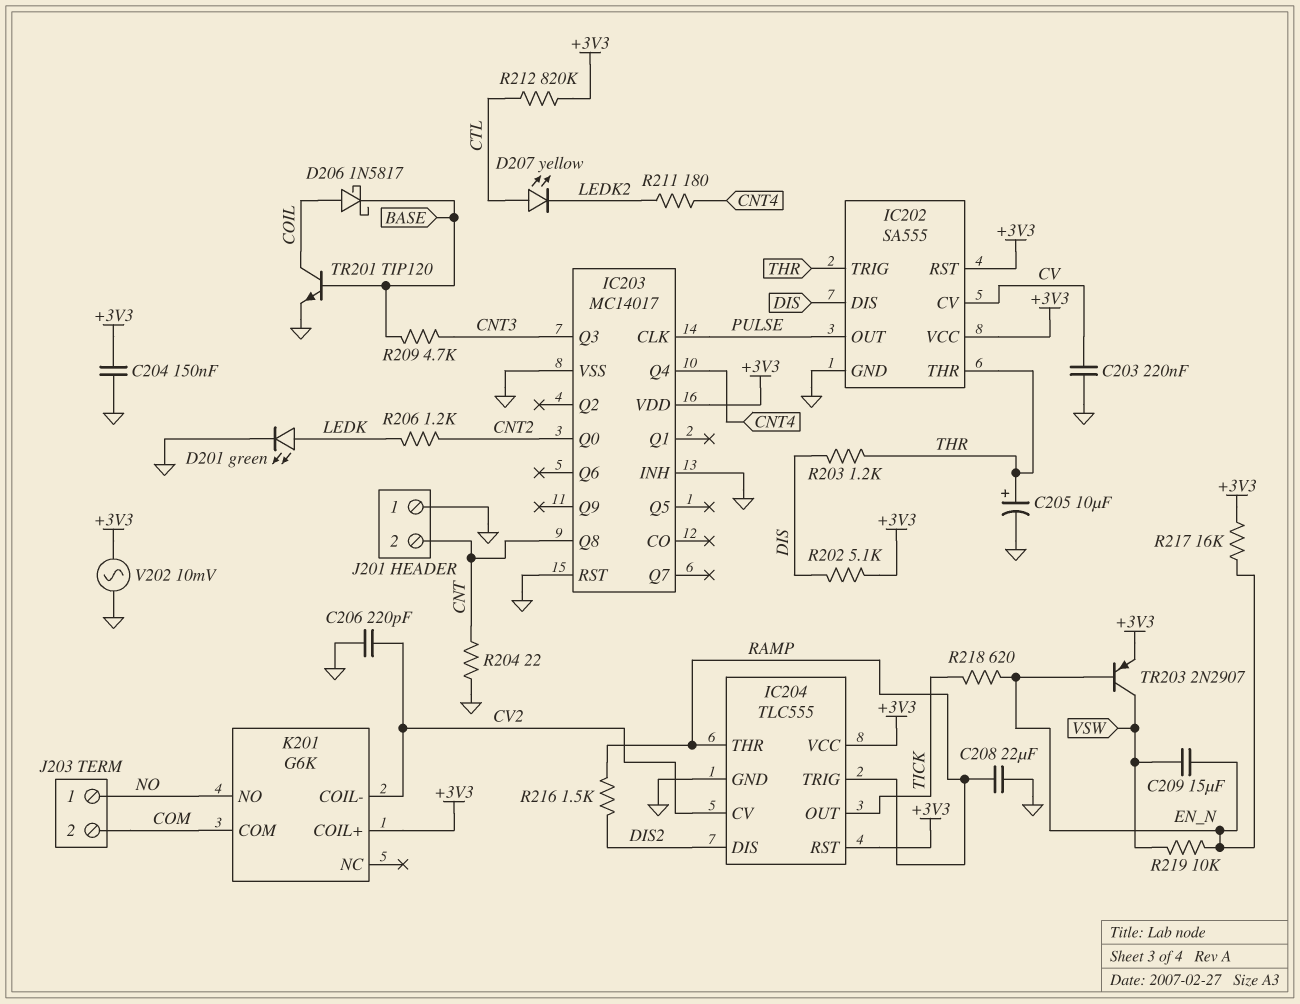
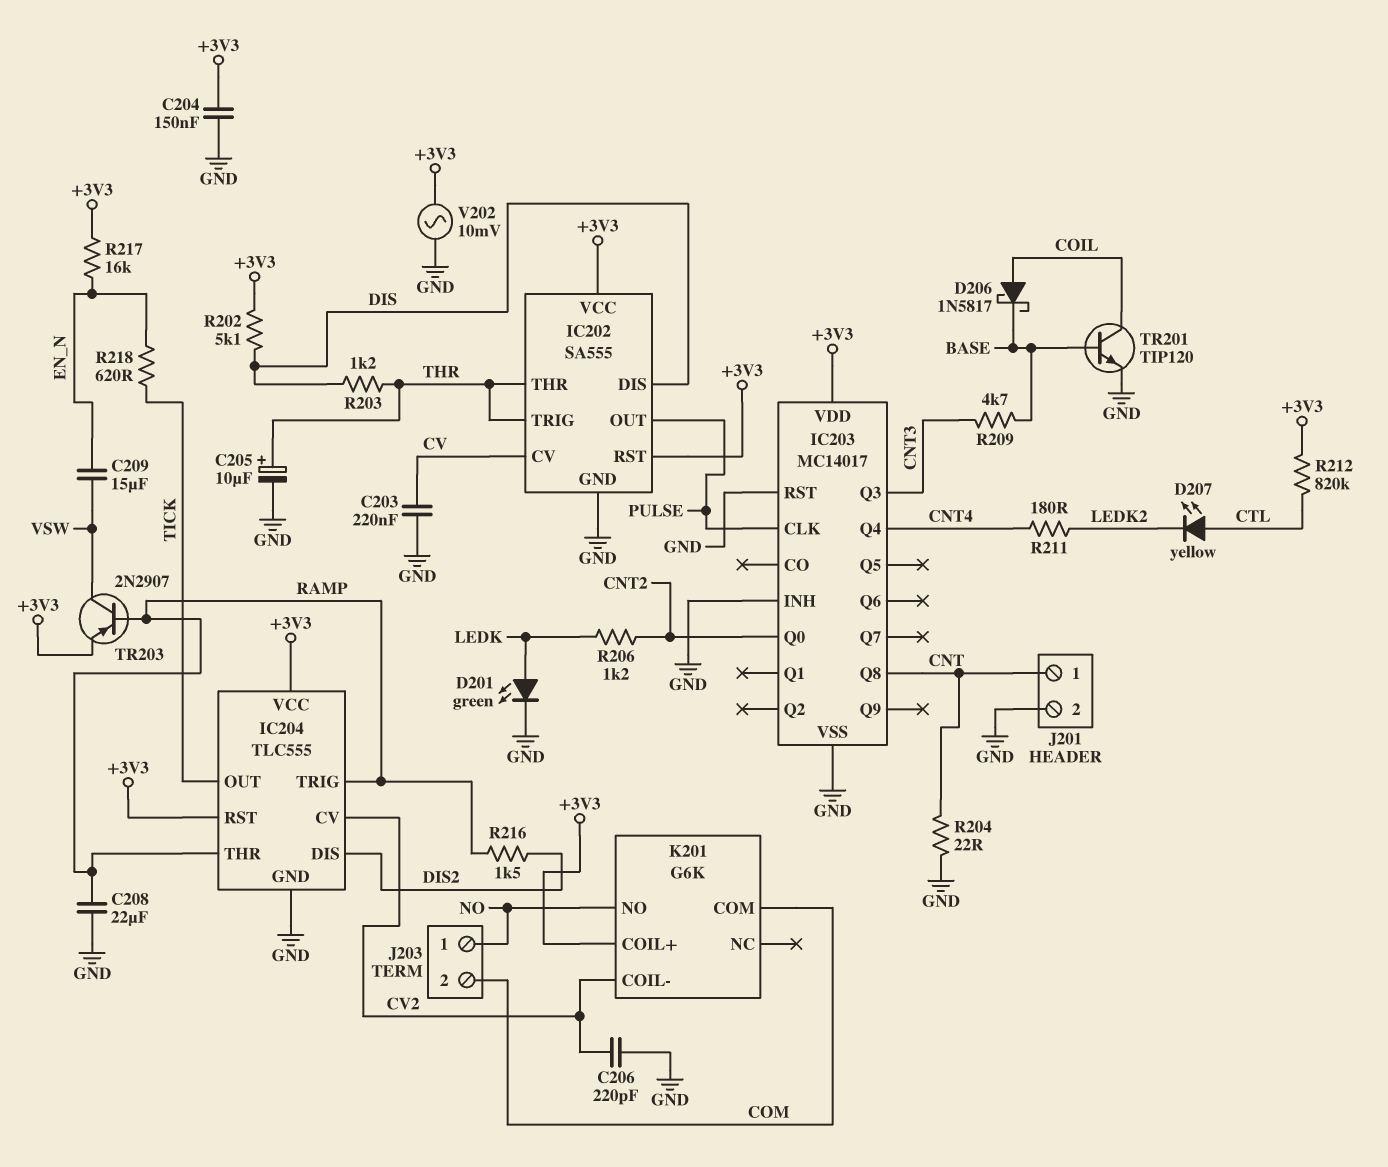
J201 pin 1: GND -> CNT
J201 pin 2: CNT -> GND
R219: 10k (EN_N, VSW) -> none
TR203: PNP 2N2907 (B EN_N, C VSW, E +3V3) -> PNP 2N2907 (B RAMP, C VSW, E +3V3)

